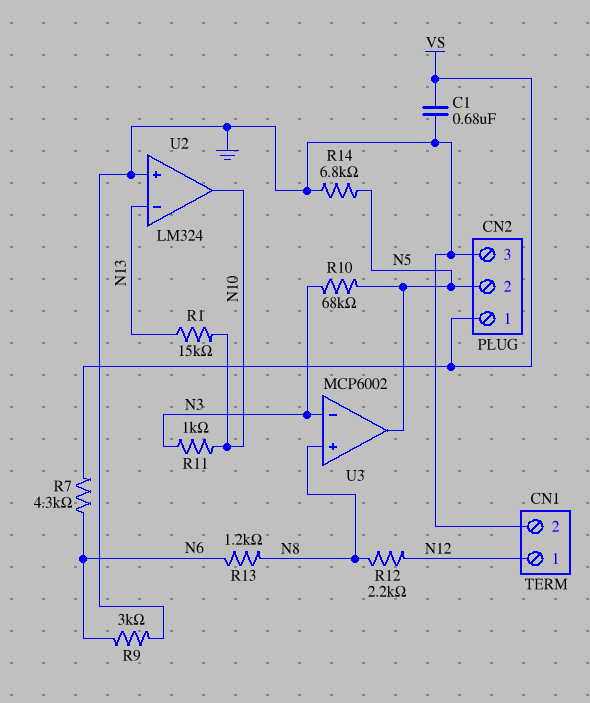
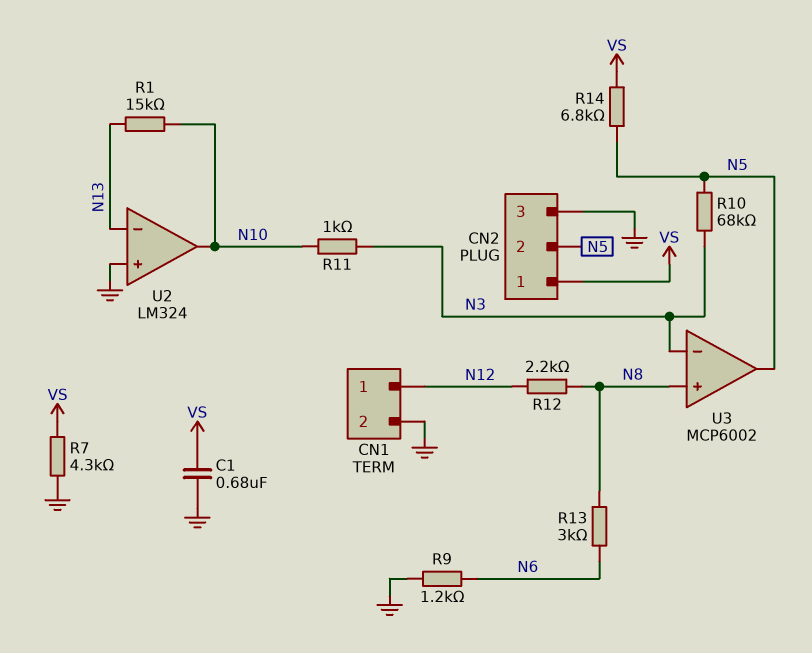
R7: 4.3k (N6, VS) -> 4.3k (GND, VS)
R9: 3k (GND, N6) -> 1.2k (GND, N6)
R13: 1.2k (N6, N8) -> 3k (N6, N8)
R14: 6.8k (GND, N5) -> 6.8k (N5, VS)

